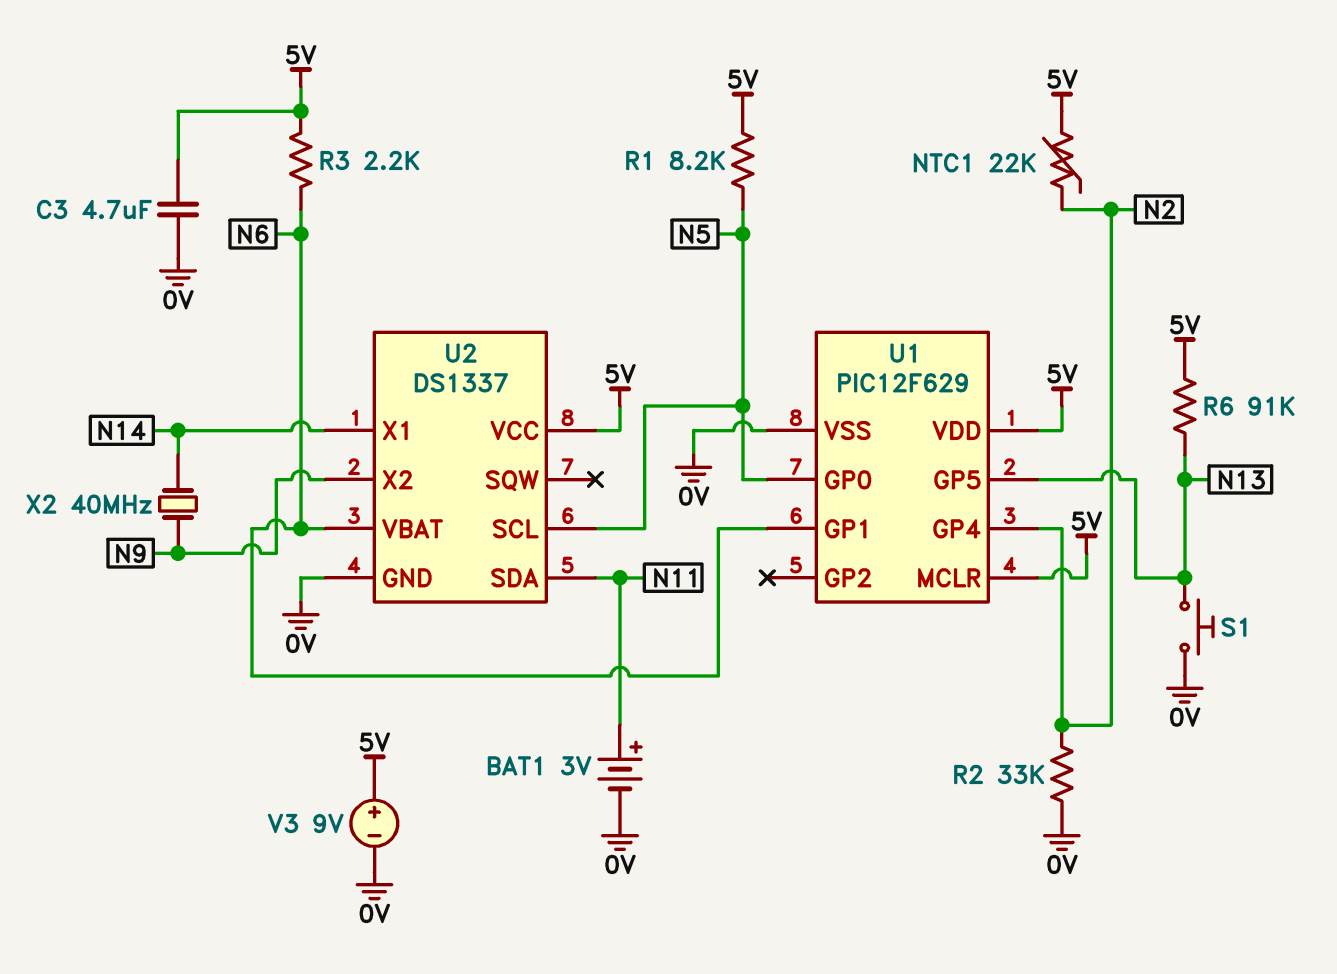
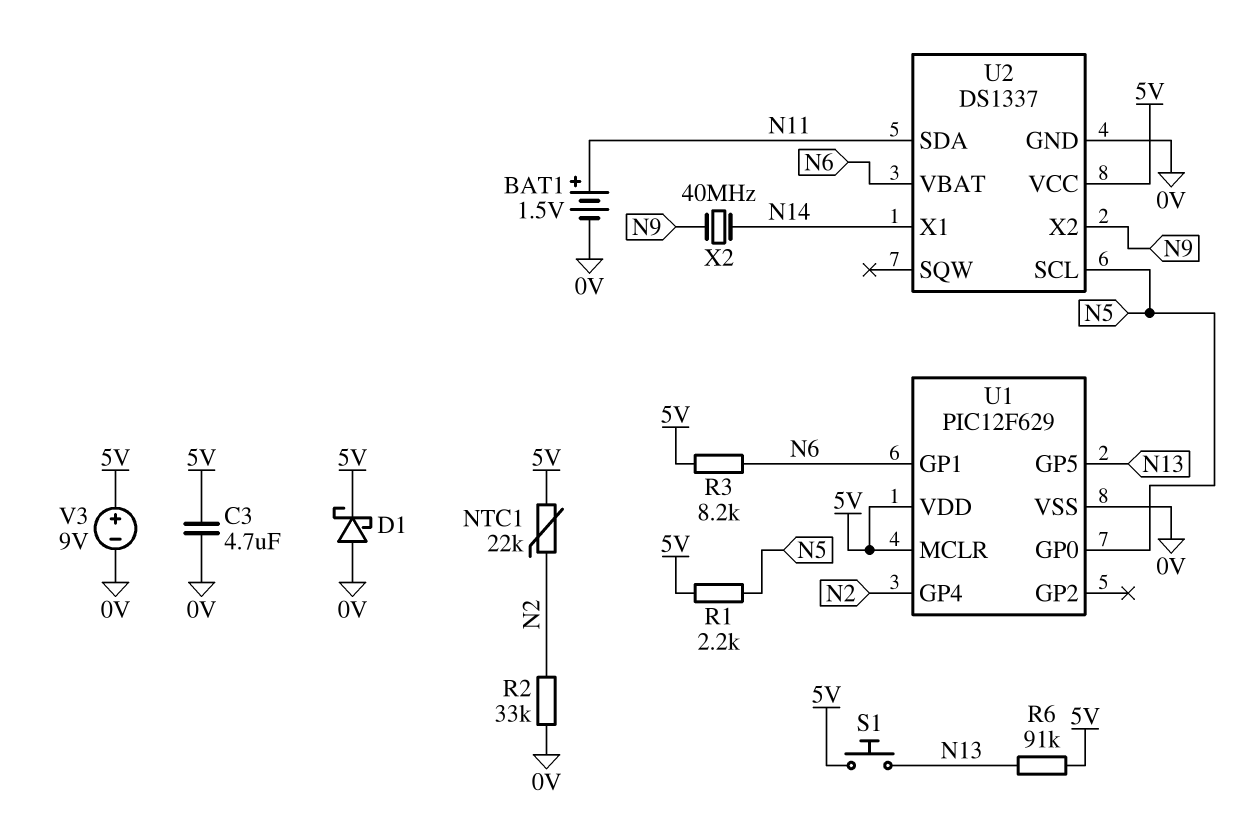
BAT1: 3V (plus N11, minus 0V) -> 1.5V (plus N11, minus 0V)
D1: none -> schottky (A 0V, K 5V)
R1: 8.2k (5V, N5) -> 2.2k (5V, N5)
R3: 2.2k (5V, N6) -> 8.2k (5V, N6)
S1: button (0V, N13) -> button (5V, N13)

